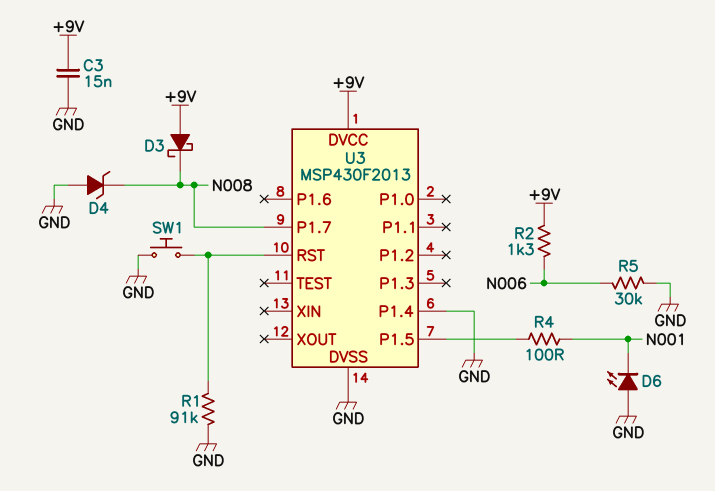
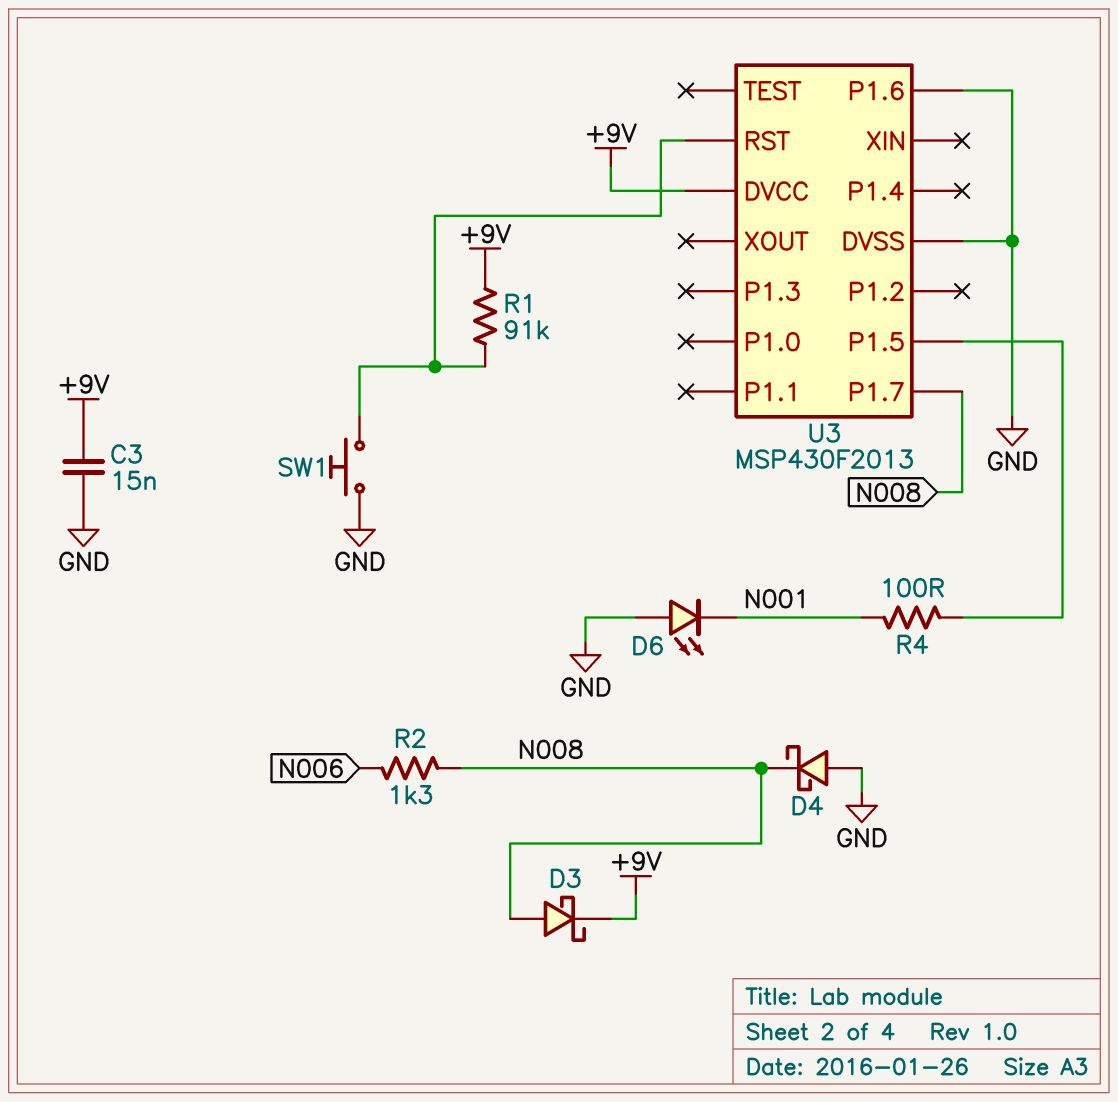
D3: schottky (A +9V, K N008) -> schottky (A N008, K +9V)
D4: zener (A GND, K N008) -> schottky (A GND, K N008)
R1: 91k (GND, U3/RST) -> 91k (+9V, U3/RST)
R2: 1.3k (+9V, N006) -> 1.3k (N006, N008)
R5: 30k (GND, N006) -> none
U3 pin P1.4: GND -> none
U3 pin P1.6: none -> GND

